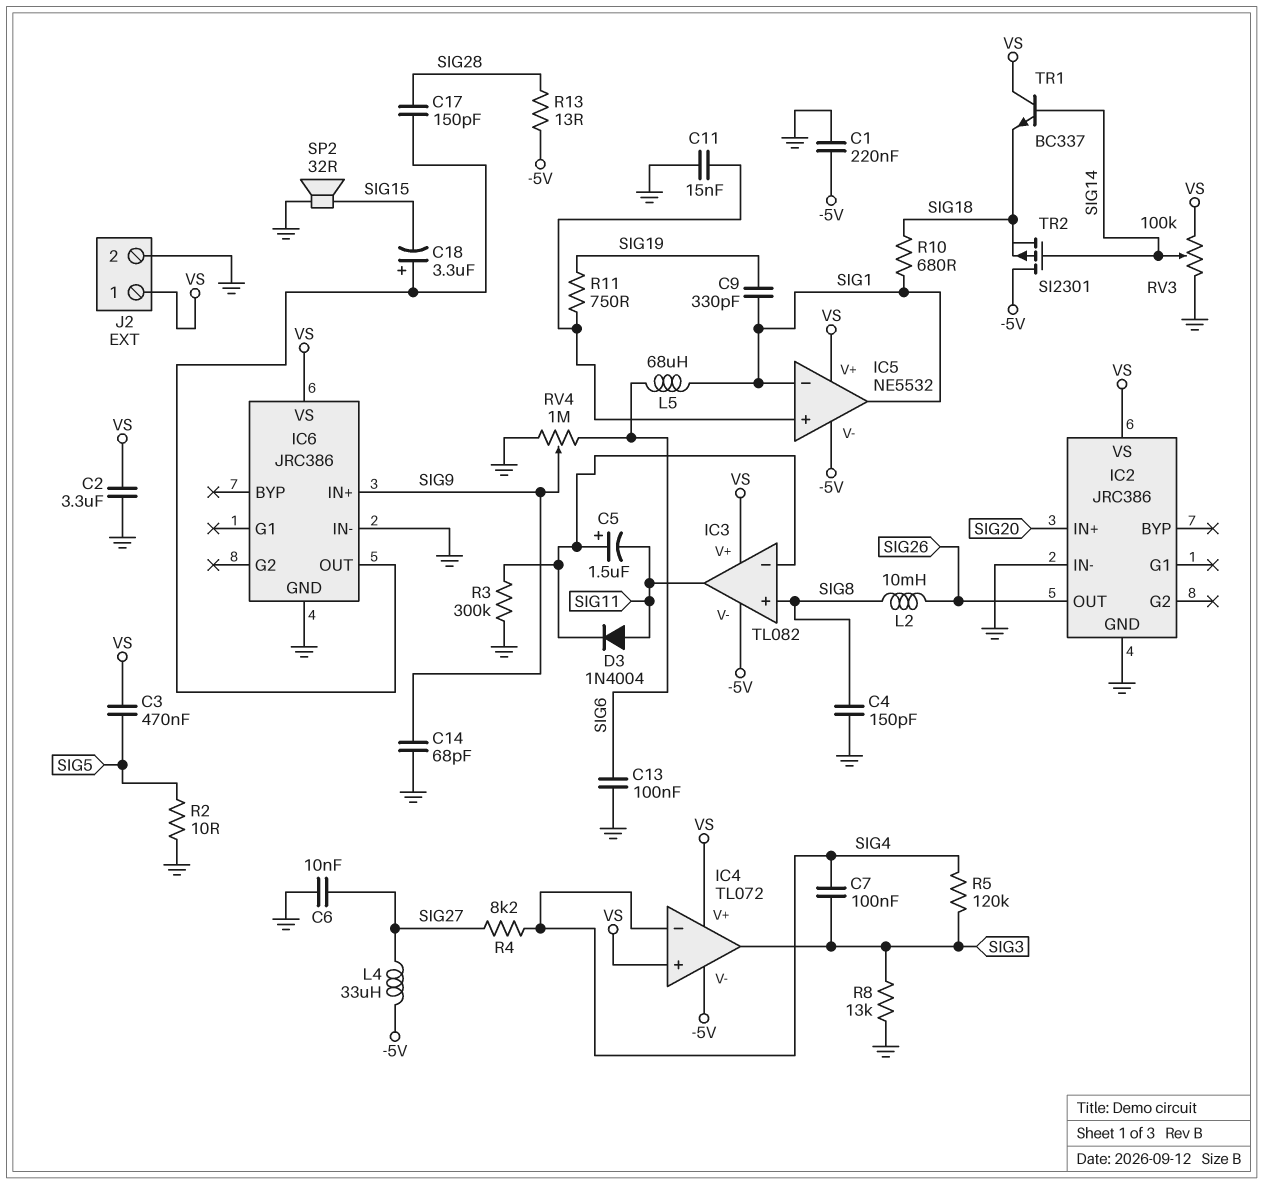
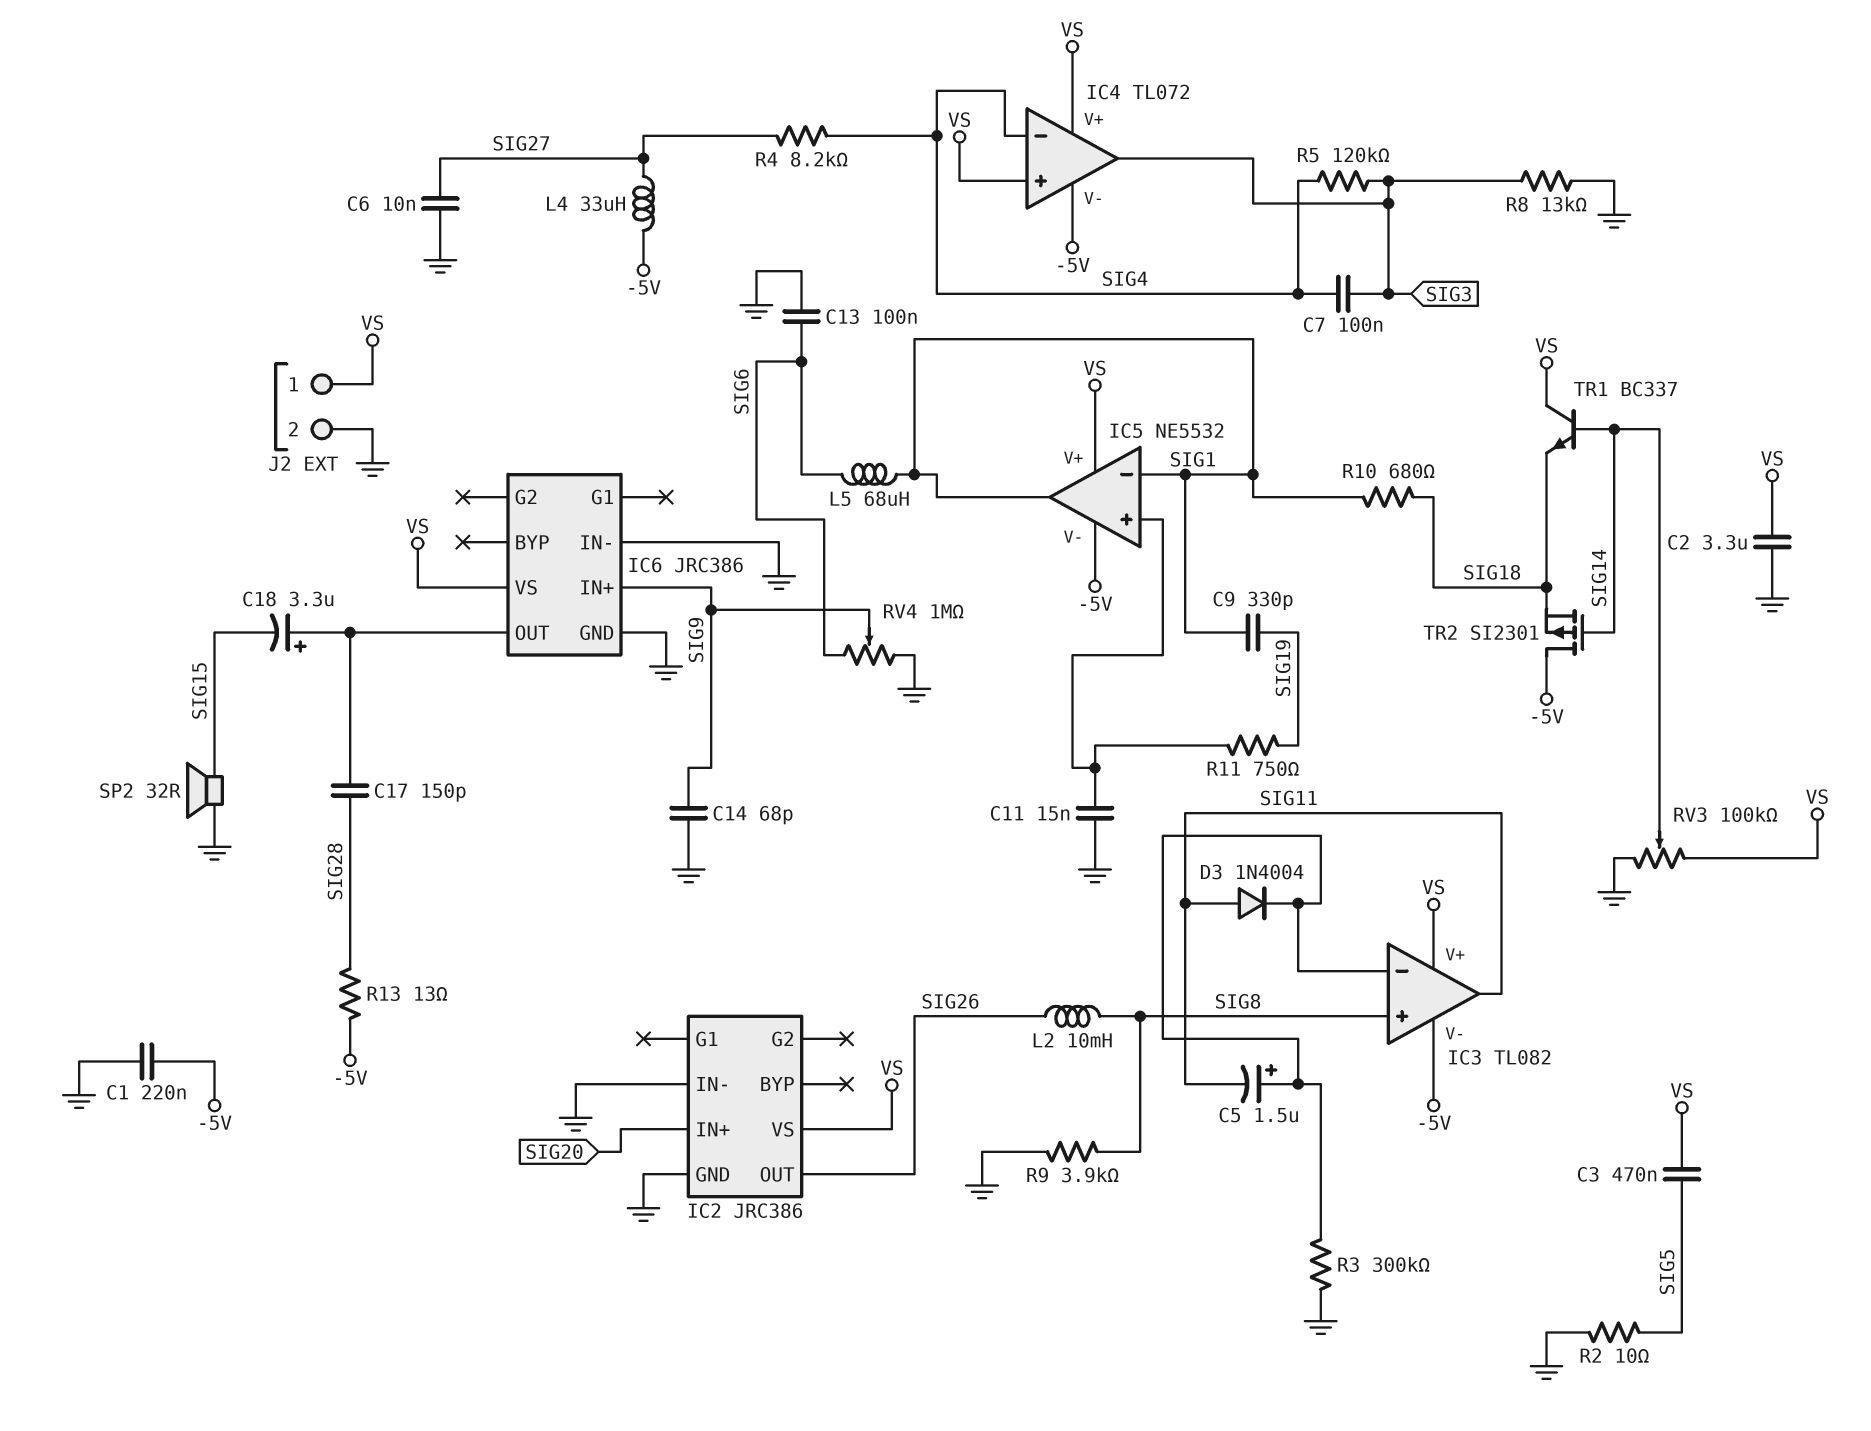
C4: 150pF (GND, SIG8) -> none
R9: none -> 3.9k (GND, SIG8)

